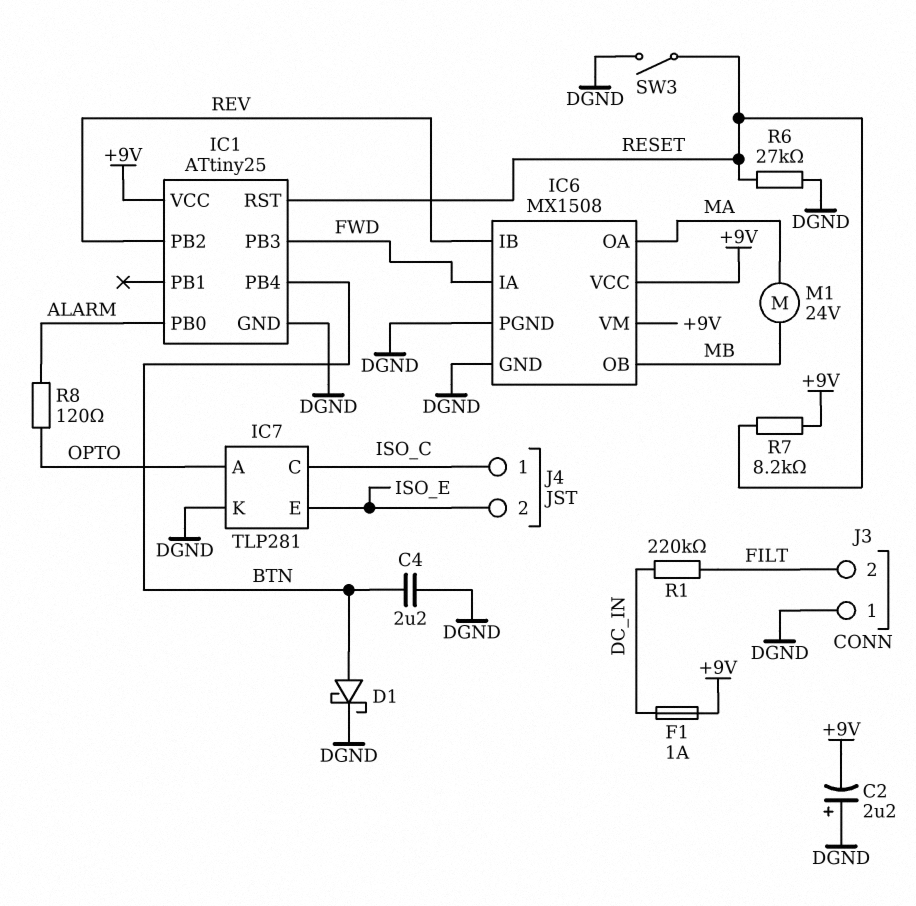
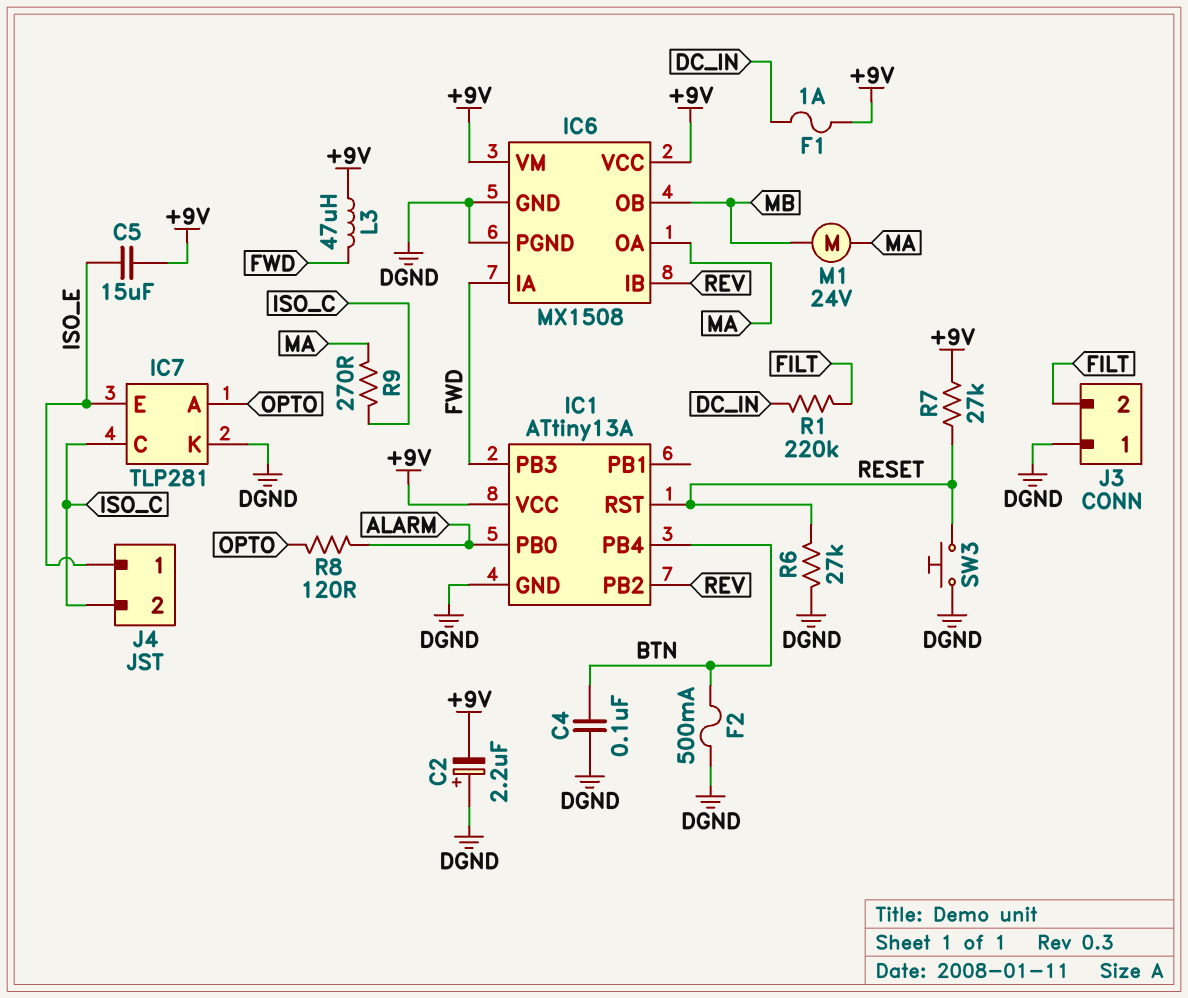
C4: 2.2uF (BTN, DGND) -> 100nF (BTN, DGND)
C5: none -> 15uF (+9V, ISO_E)
D1: schottky (A BTN, K DGND) -> none
F2: none -> 500mA (BTN, DGND)
IC1: ATtiny25 -> ATtiny13A
J4 pin 1: ISO_C -> ISO_E
J4 pin 2: ISO_E -> ISO_C
L3: none -> 47uH (+9V, FWD)
R7: 8.2k (+9V, RESET) -> 27k (+9V, RESET)
R9: none -> 270 (ISO_C, MA)
SW3: switch (DGND, RESET) -> button (DGND, RESET)

